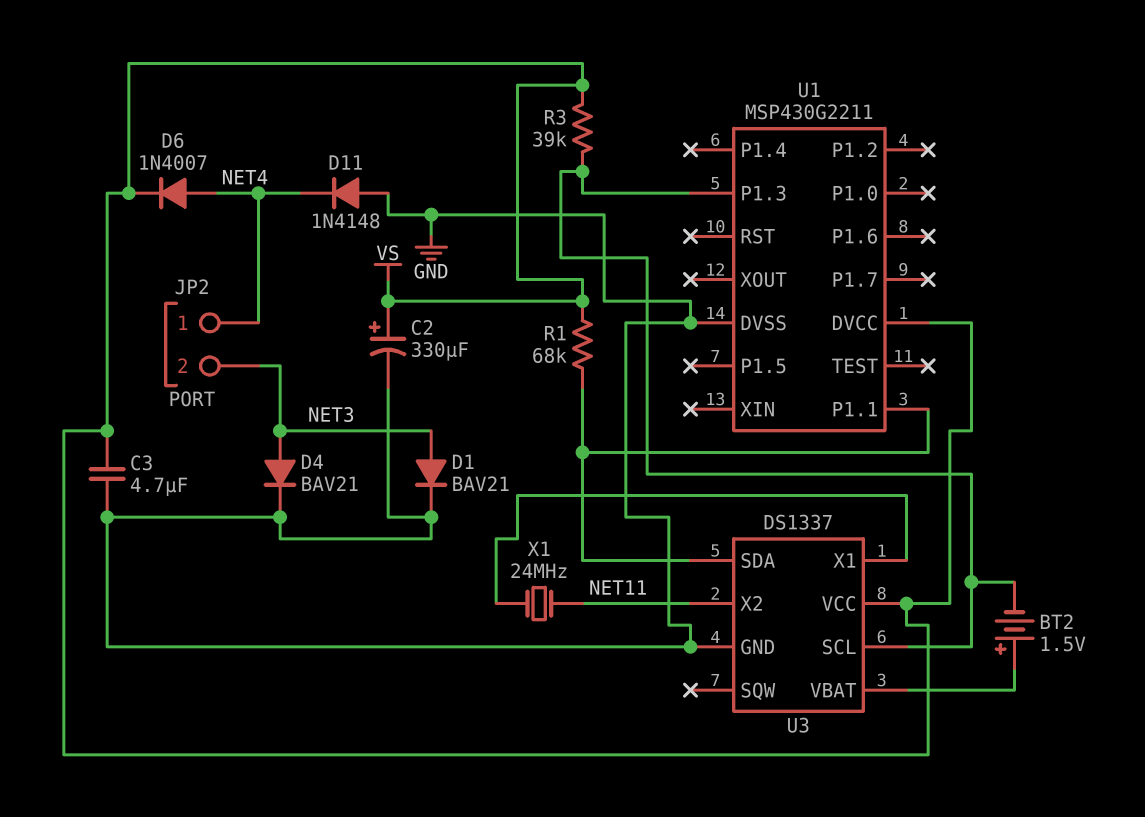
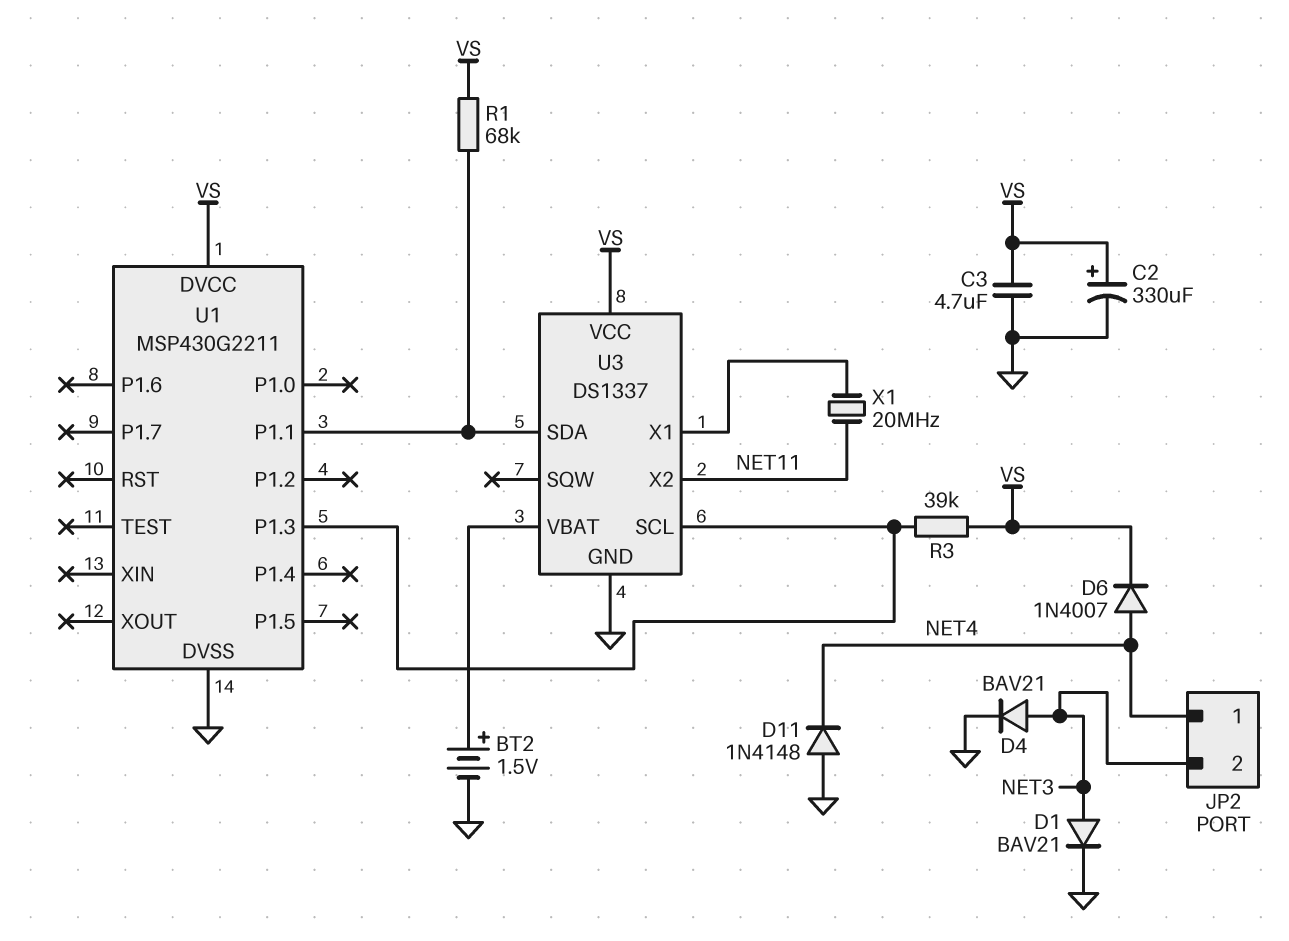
BT2: 1.5V (plus U3/VBAT, minus U1/P1.3) -> 1.5V (plus U3/VBAT, minus GND)
X1: 24MHz (NET11, U3/X1) -> 20MHz (NET11, U3/X1)

